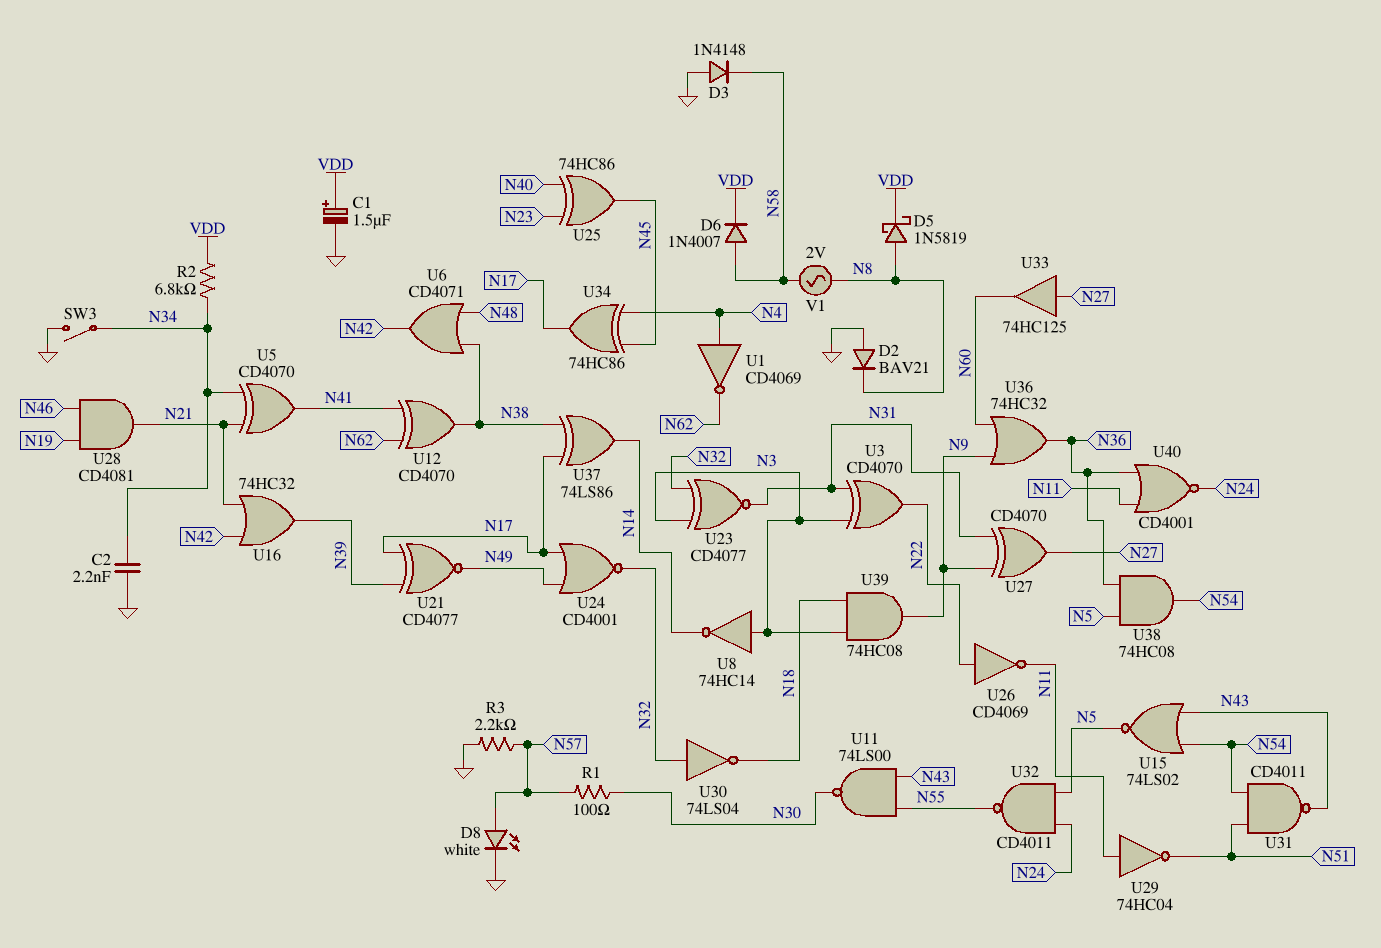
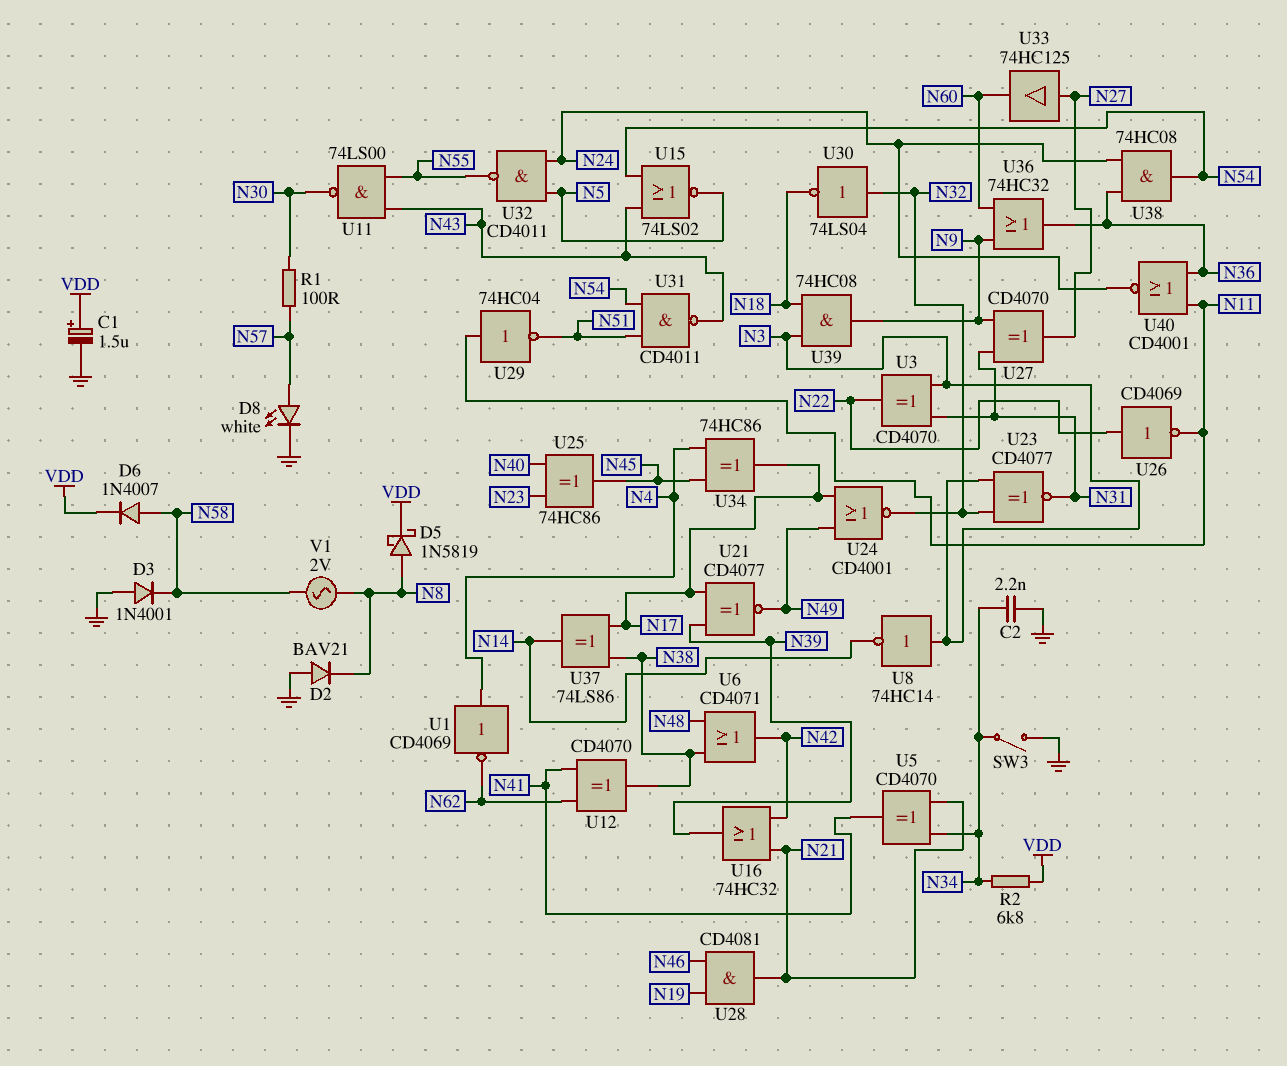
D3: diode 1N4148 (A GND, K N58) -> diode 1N4001 (A GND, K N58)
R3: 2.2k (GND, N57) -> none
U38: AND 74HC08 (in N5, in N36, out N54) -> AND 74HC08 (in N24, in N36, out N54)

